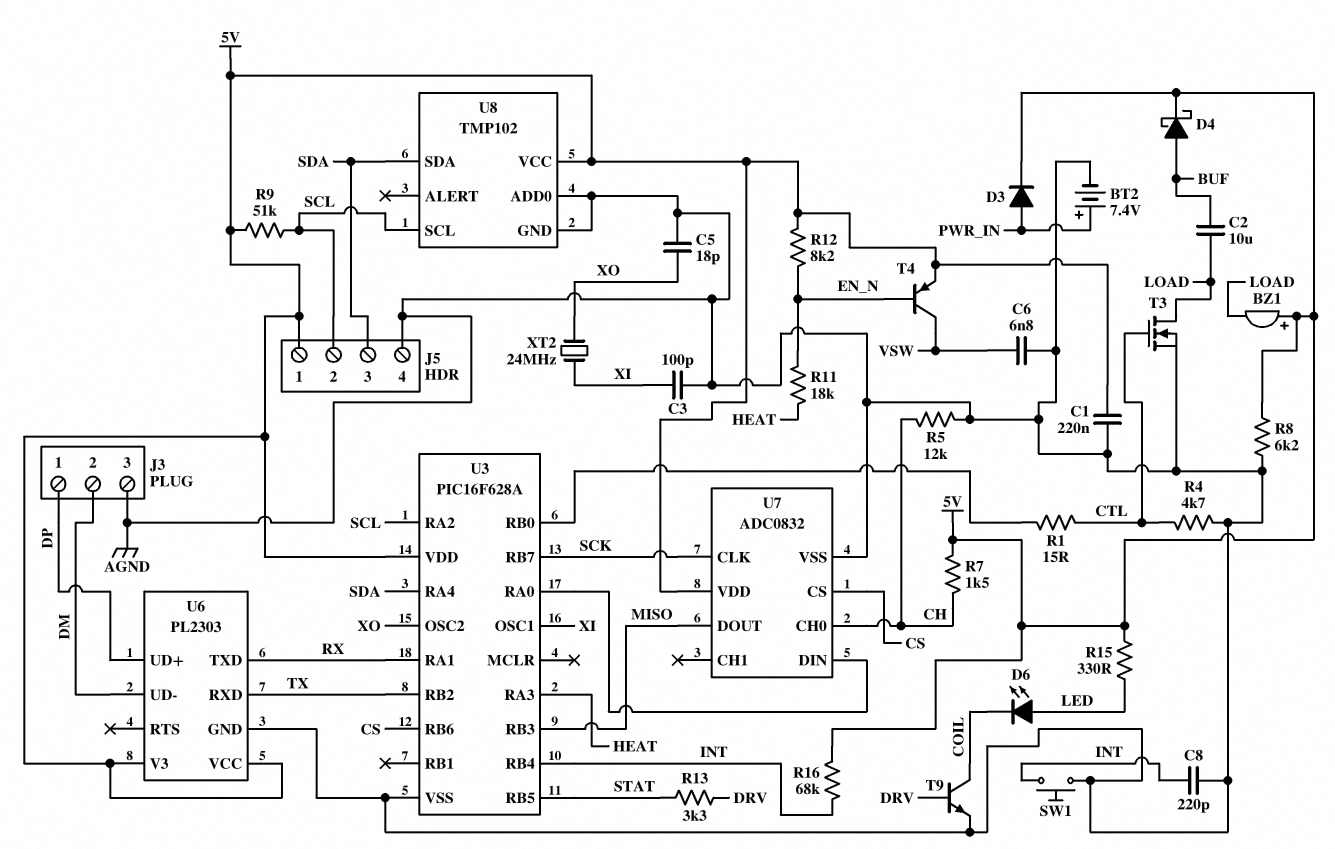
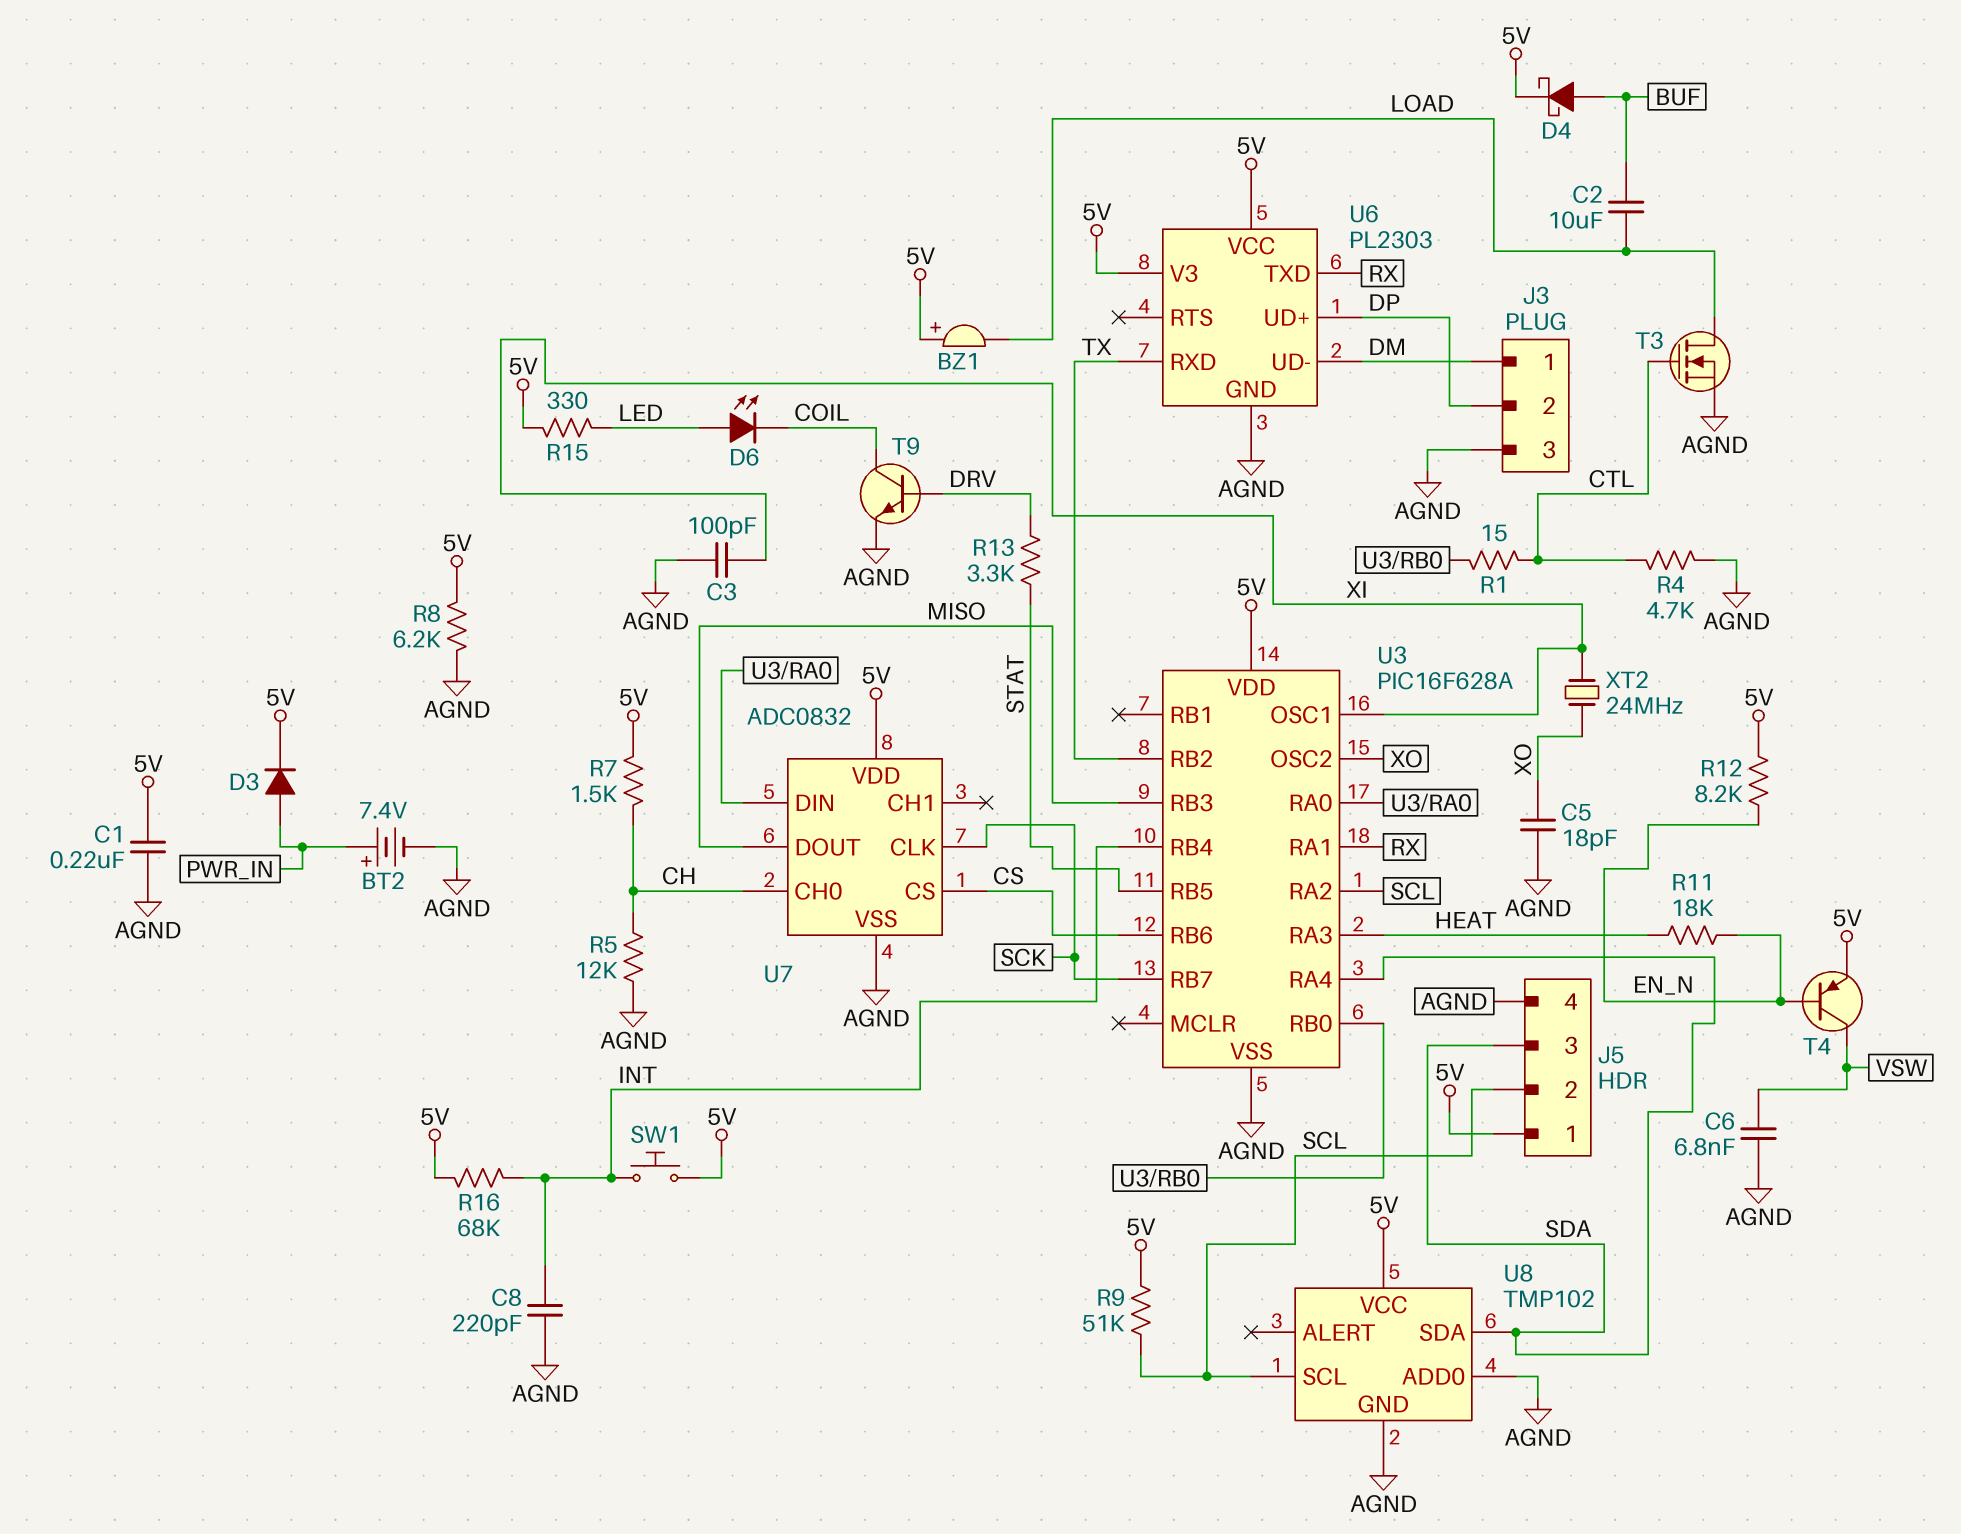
J3 pin 1: DP -> DM
J3 pin 2: DM -> DP
SW1: button (AGND, INT) -> button (5V, INT)

